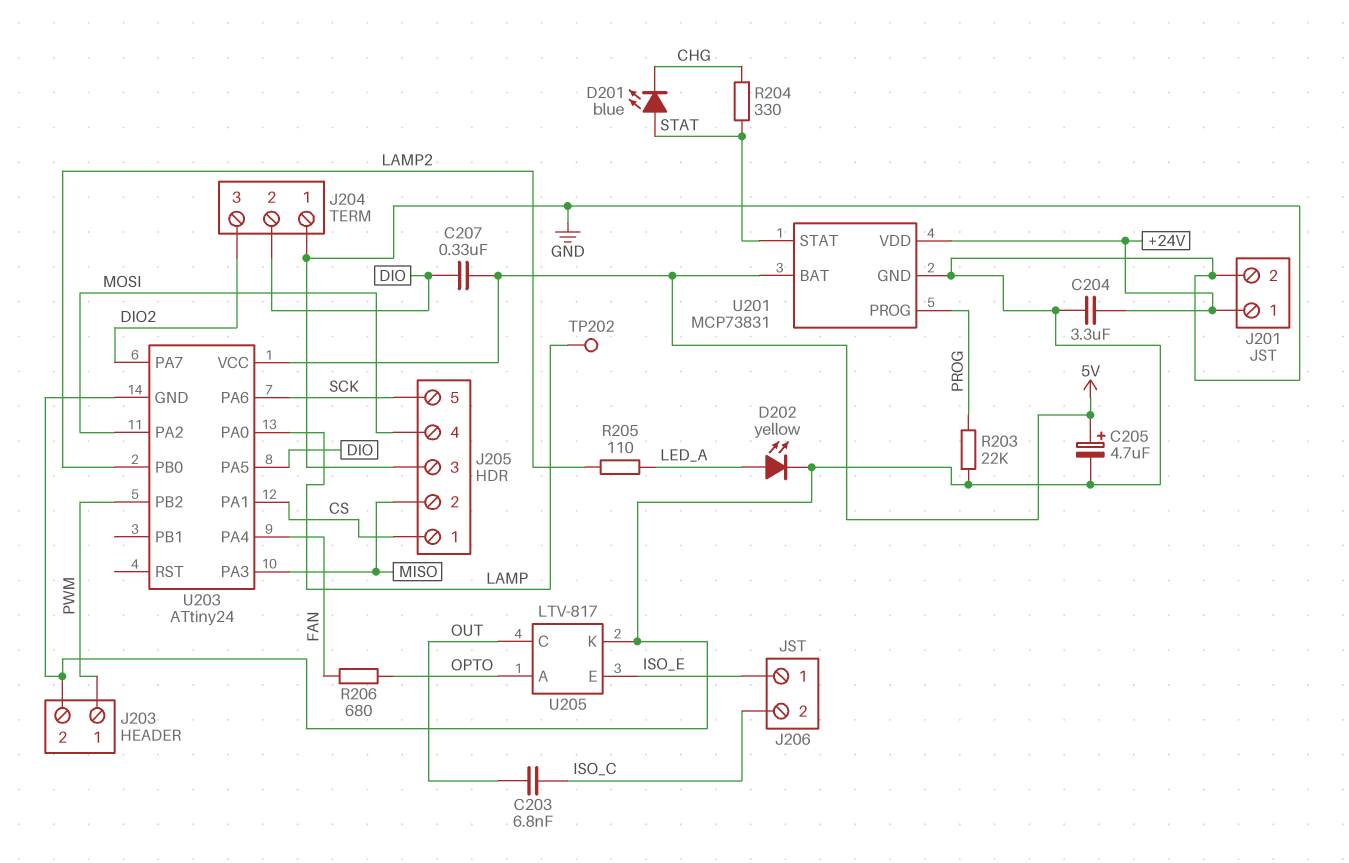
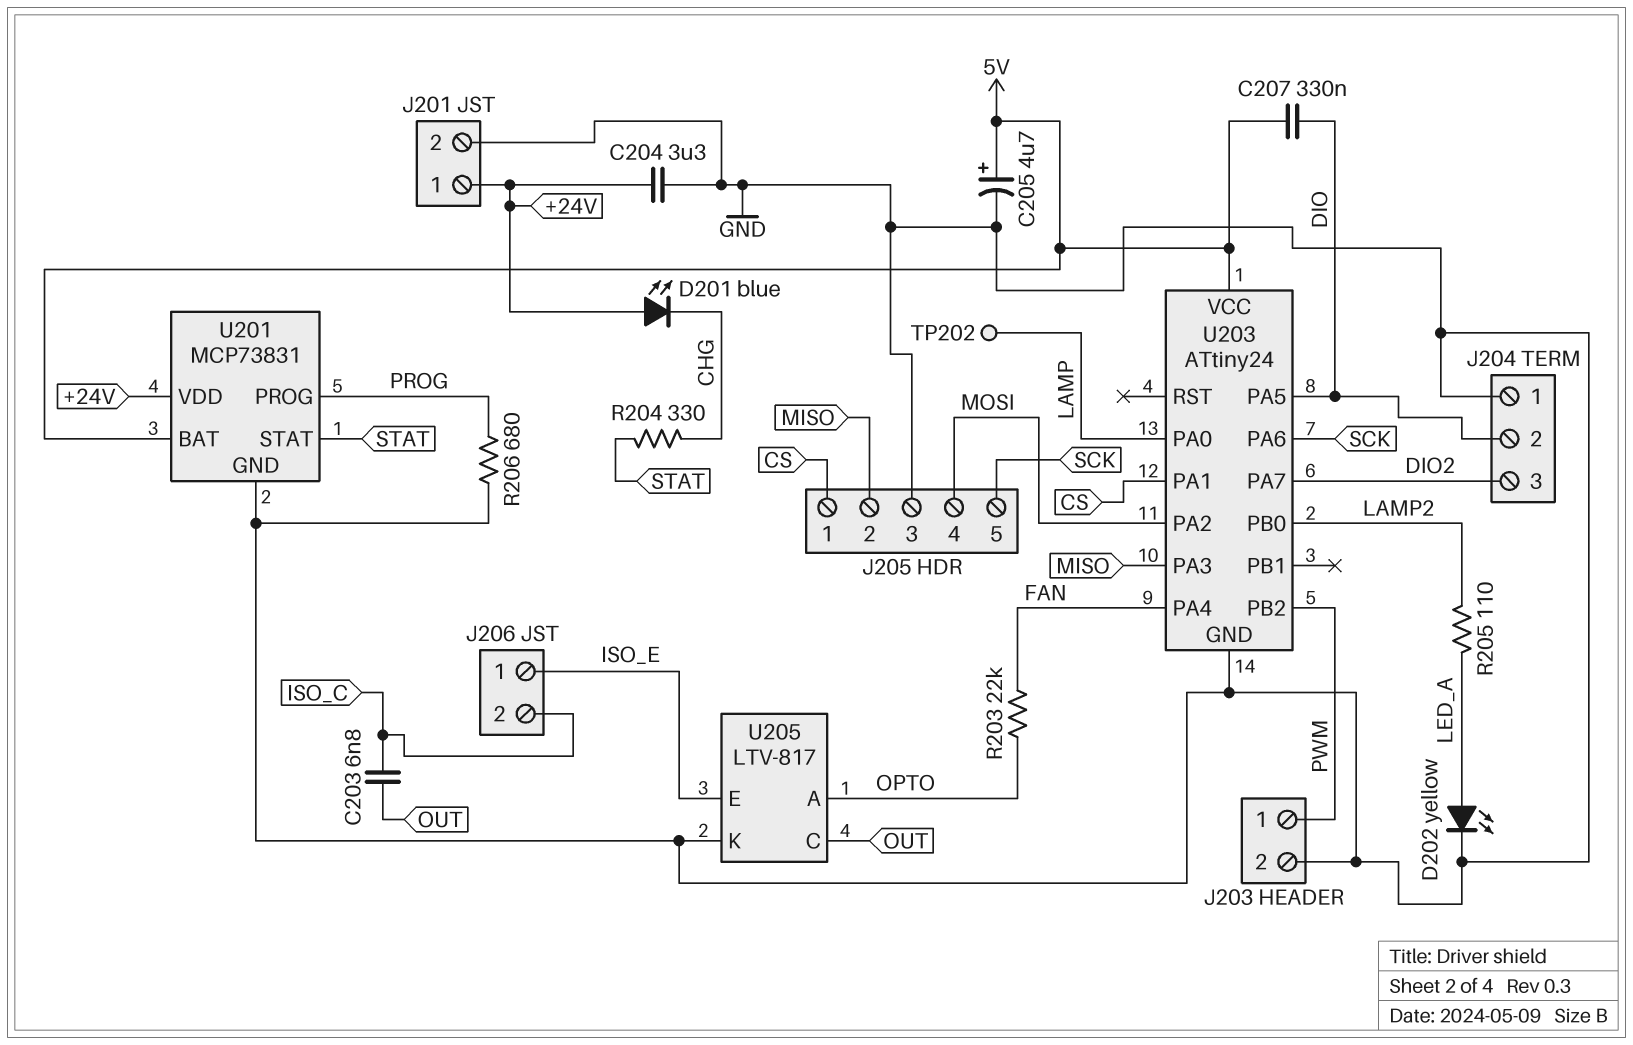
D201: LED blue (A STAT, K CHG) -> LED blue (A +24V, K CHG)
R203: 22k (GND, PROG) -> 22k (FAN, OPTO)
R206: 680 (FAN, OPTO) -> 680 (GND, PROG)

